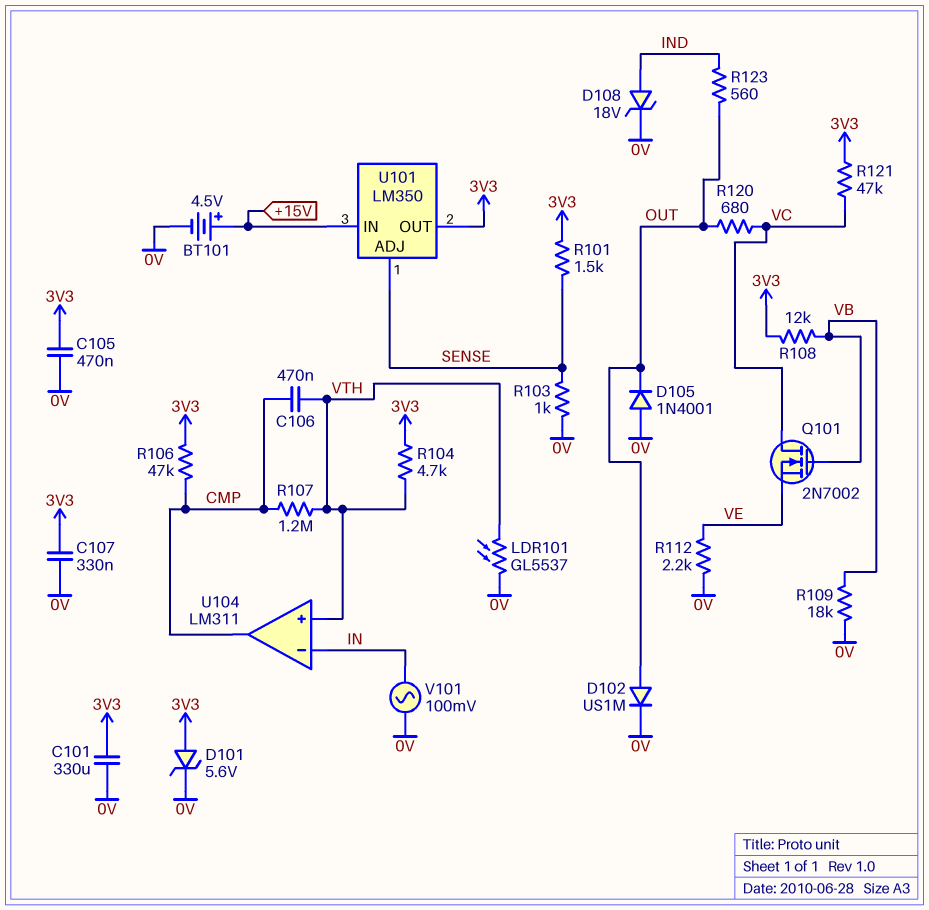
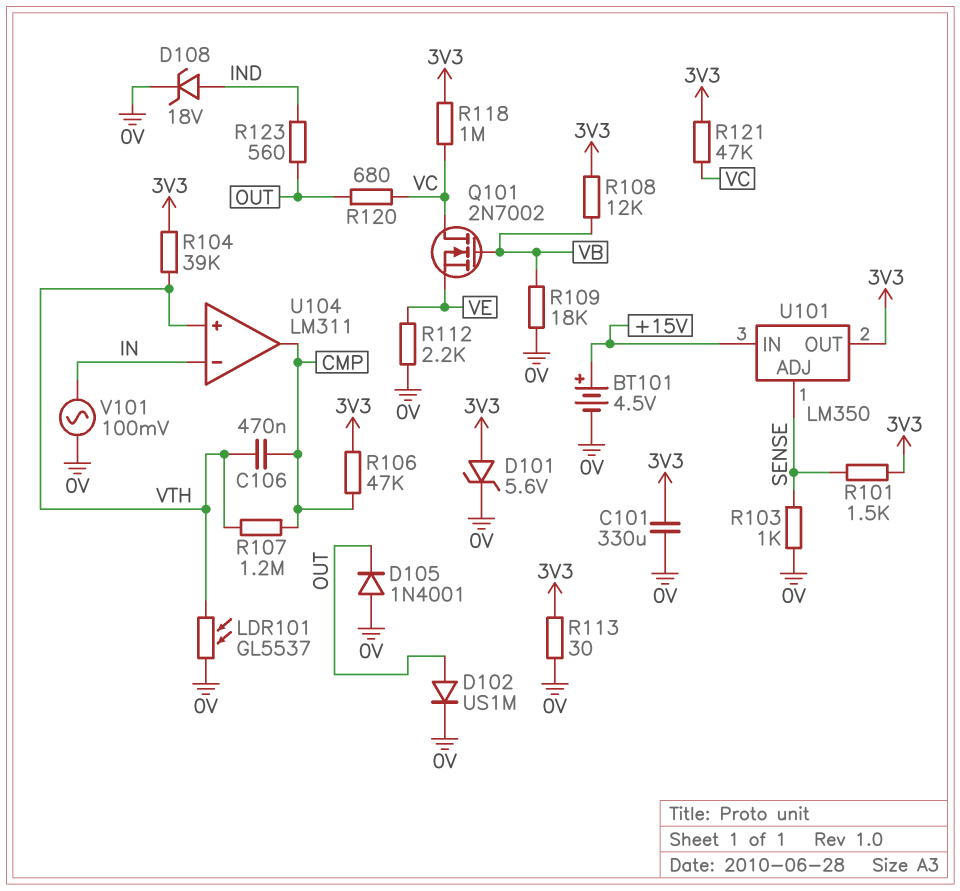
C105: 470nF (0V, 3V3) -> none
C107: 330nF (0V, 3V3) -> none
R104: 4.7k (3V3, VTH) -> 39k (3V3, VTH)
R113: none -> 30 (0V, 3V3)
R118: none -> 1M (3V3, VC)

